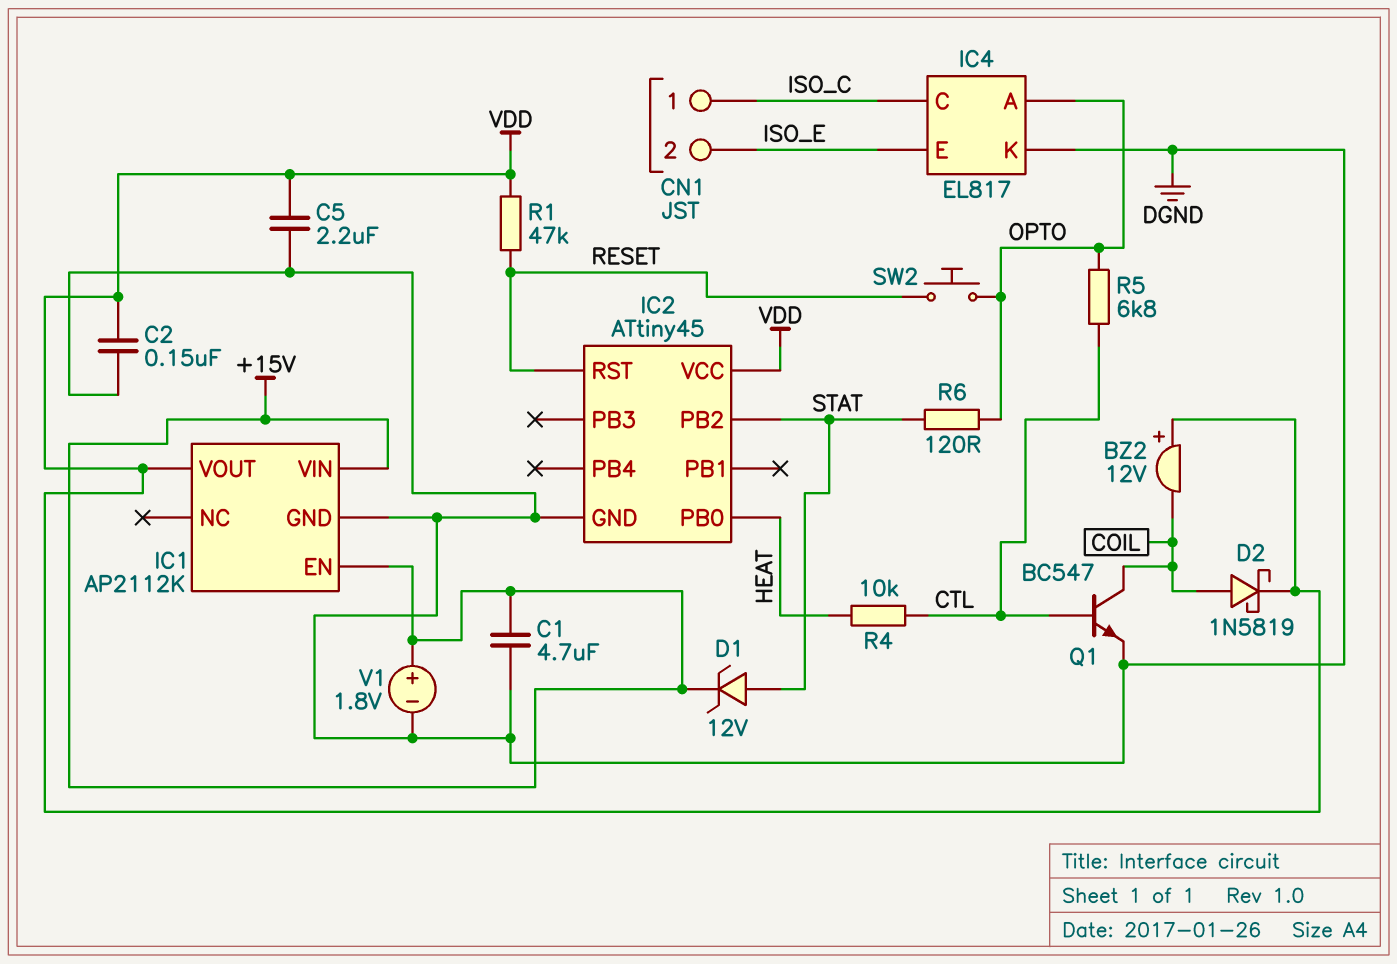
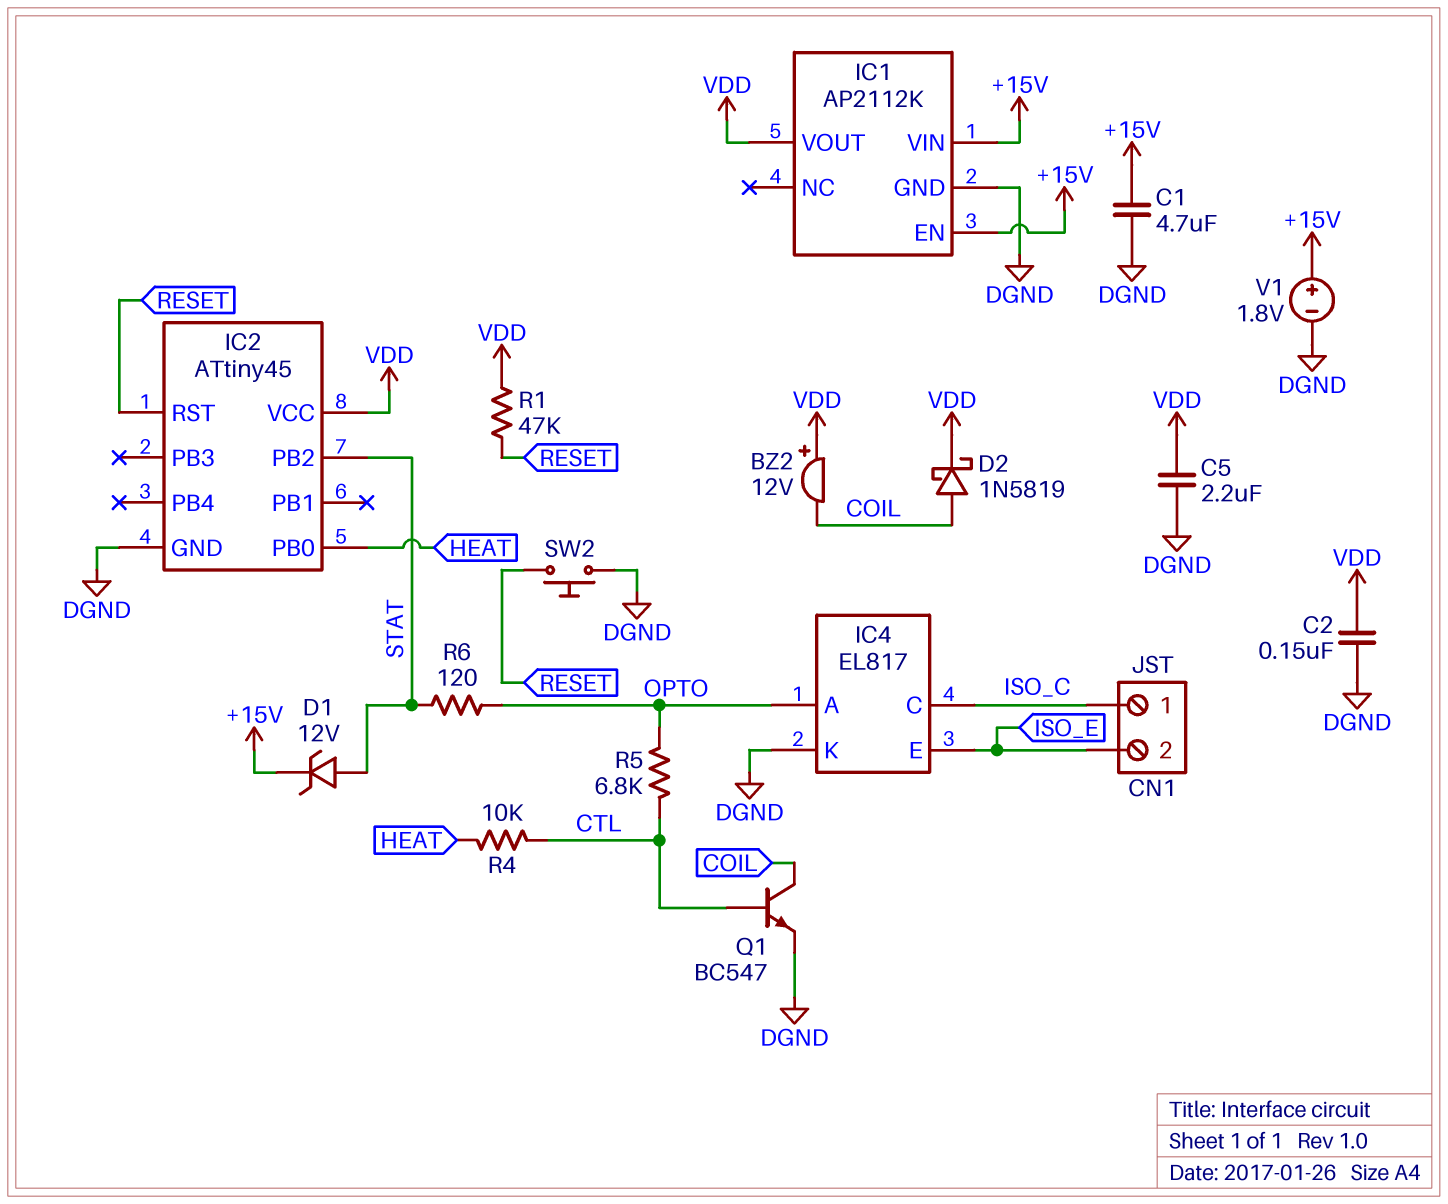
SW2: button (OPTO, RESET) -> button (DGND, RESET)

